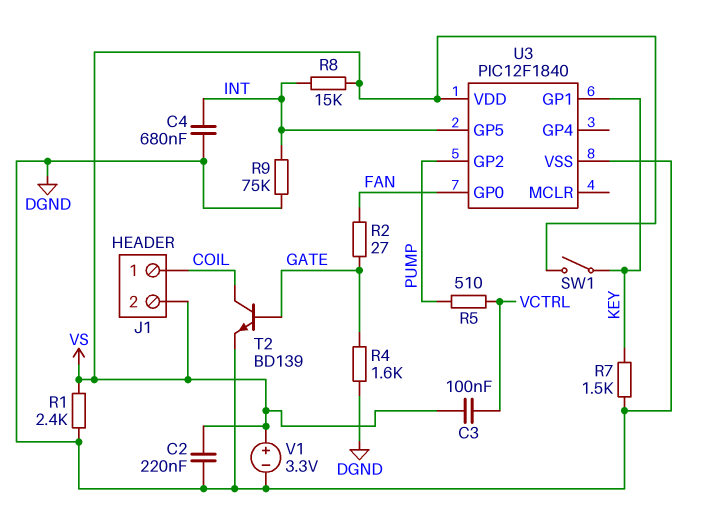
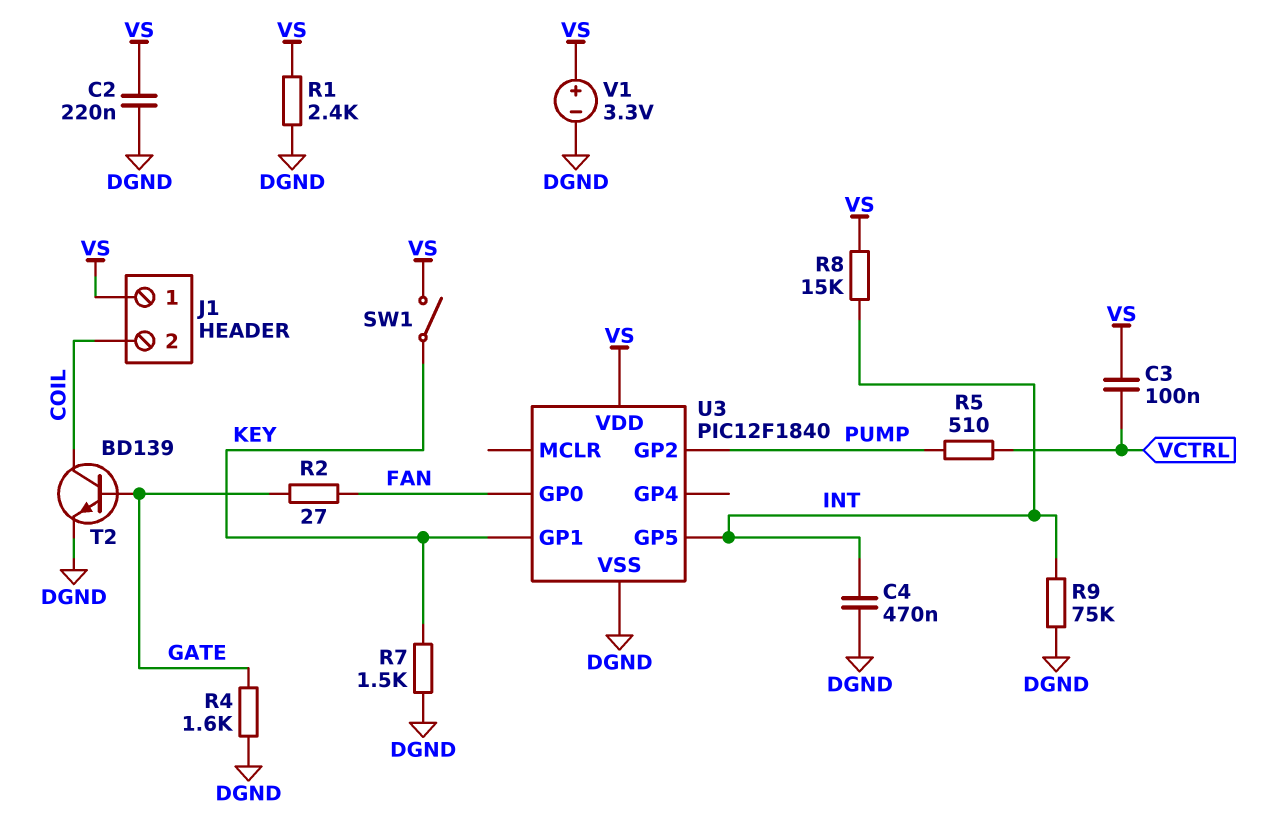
C4: 680nF (DGND, INT) -> 470nF (DGND, INT)
J1 pin 1: COIL -> VS
J1 pin 2: VS -> COIL

